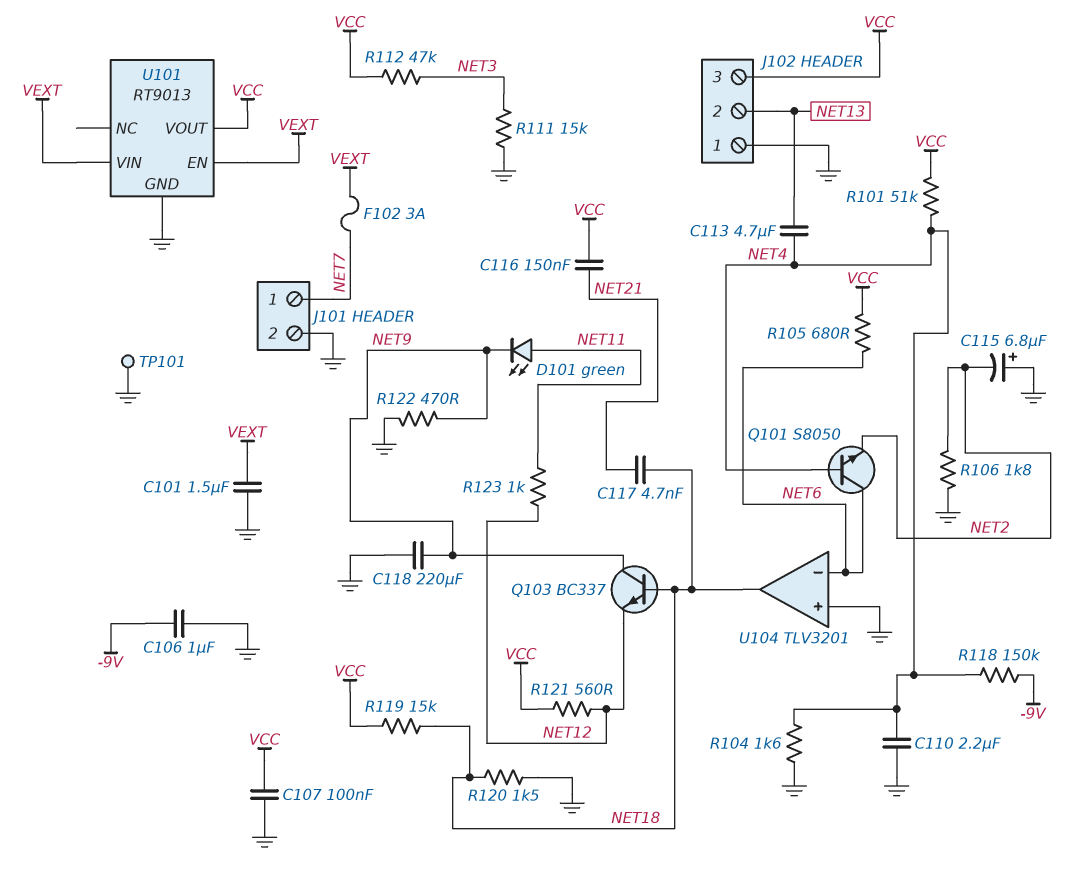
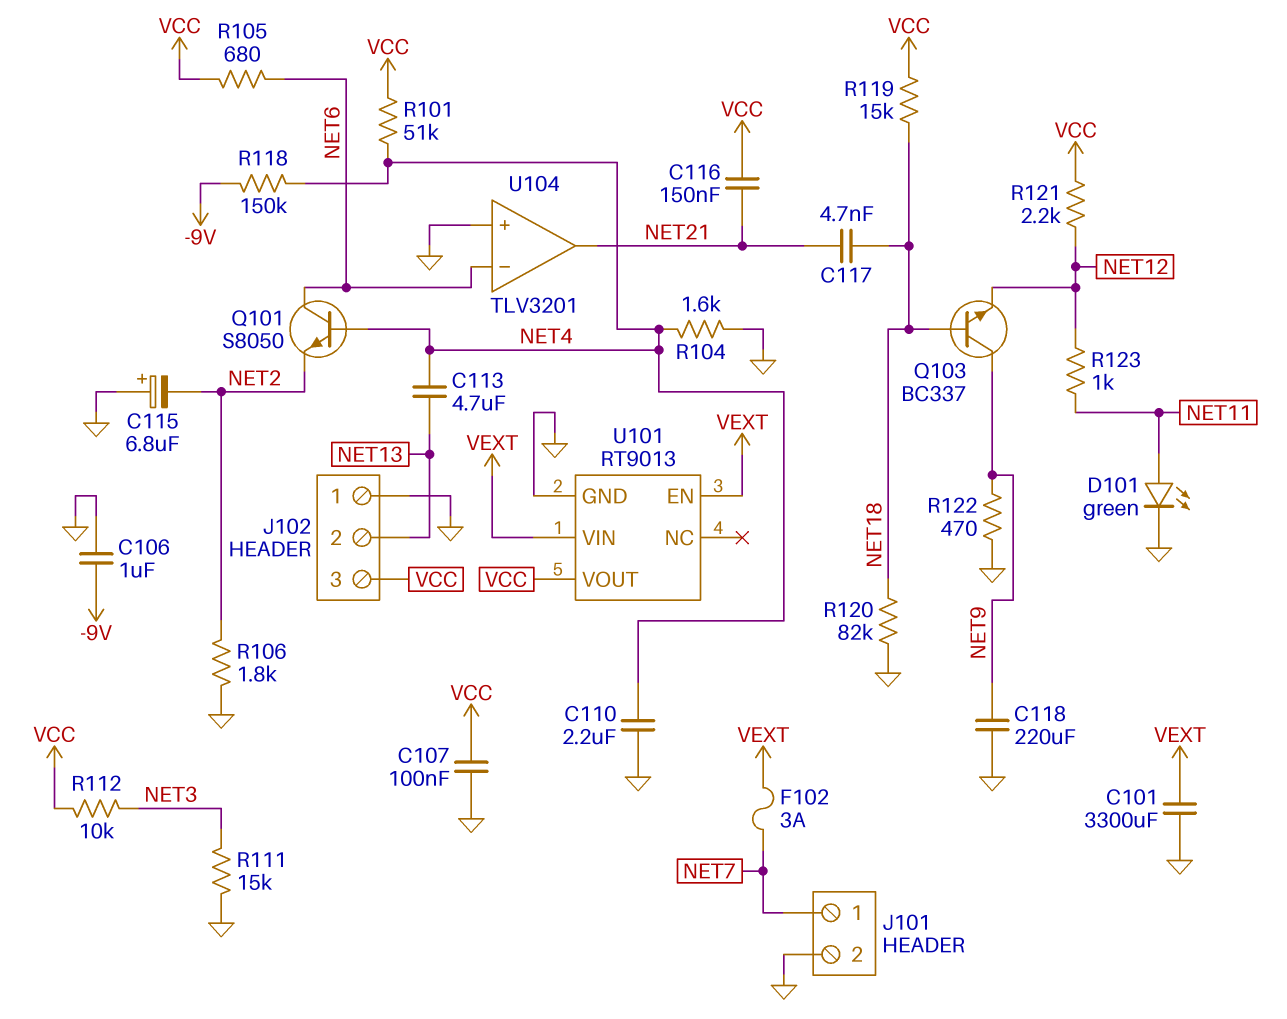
C101: 1.5uF (GND, VEXT) -> 3300uF (GND, VEXT)
D101: LED green (A NET11, K NET9) -> LED green (A NET11, K GND)
R112: 47k (NET3, VCC) -> 10k (NET3, VCC)
R120: 1.5k (GND, NET18) -> 82k (GND, NET18)
R121: 560 (NET12, VCC) -> 2.2k (NET12, VCC)
TP101: test point (GND) -> none
U104 pin out: NET18 -> NET21

